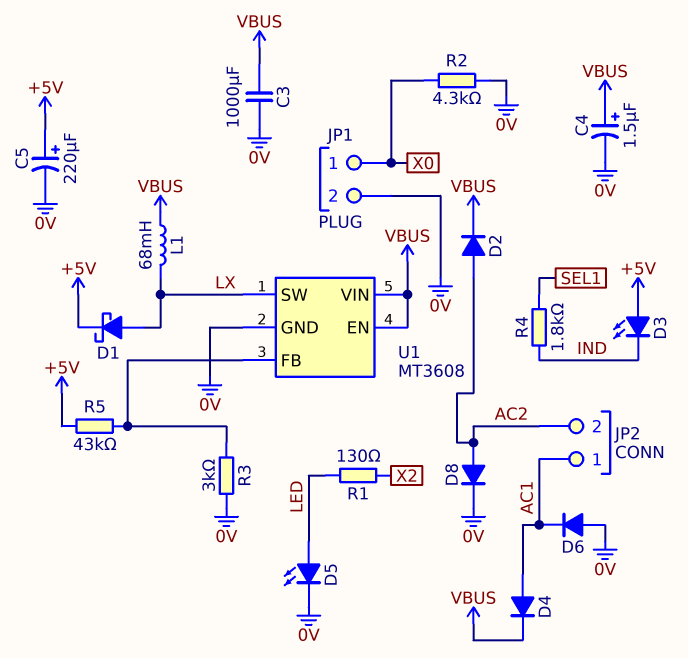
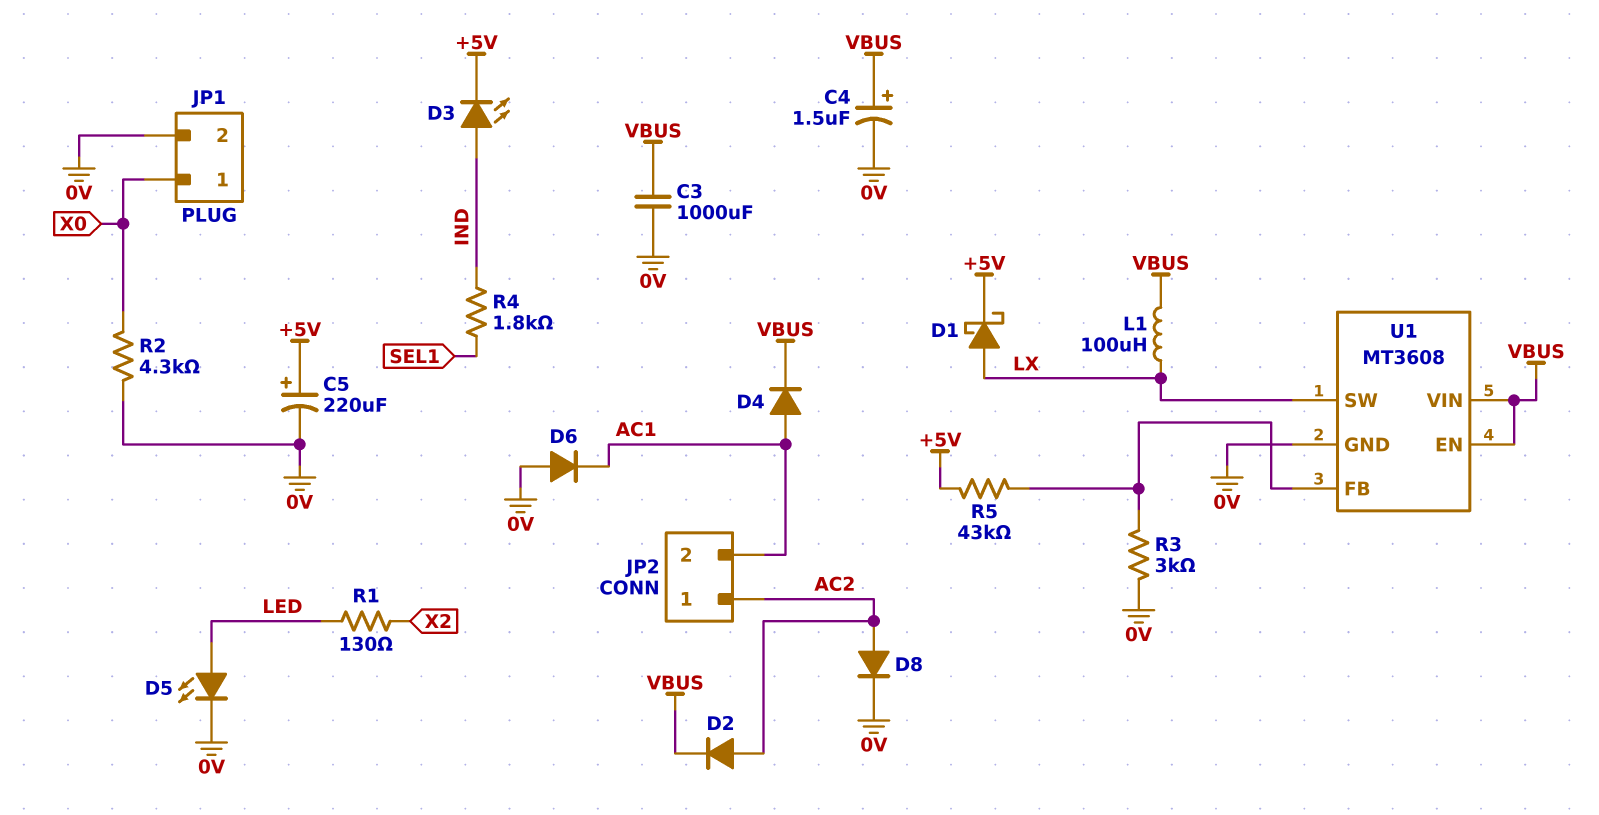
D3: LED (A +5V, K IND) -> LED (A IND, K +5V)
JP2 pin 1: AC1 -> AC2
JP2 pin 2: AC2 -> AC1
L1: 68mH (LX, VBUS) -> 100uH (LX, VBUS)

